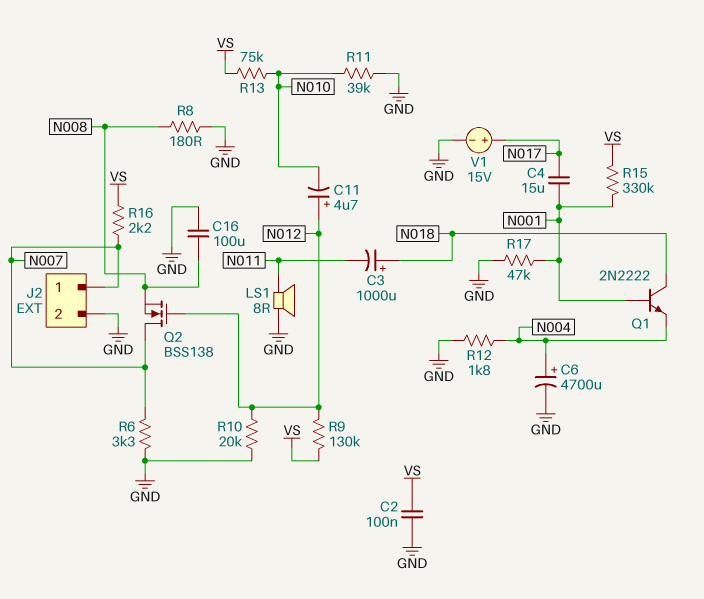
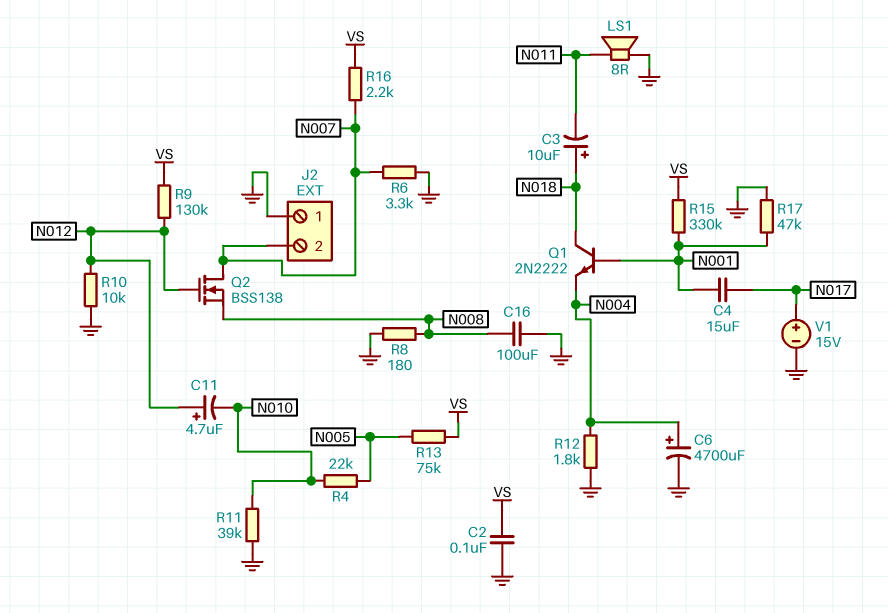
C3: 1000uF (plus N018, minus N011) -> 10uF (plus N018, minus N011)
J2 pin 1: N007 -> GND
J2 pin 2: GND -> N007
R4: none -> 22k (N005, N010)
R10: 20k (GND, N012) -> 10k (GND, N012)
R13: 75k (N010, VS) -> 75k (N005, VS)

